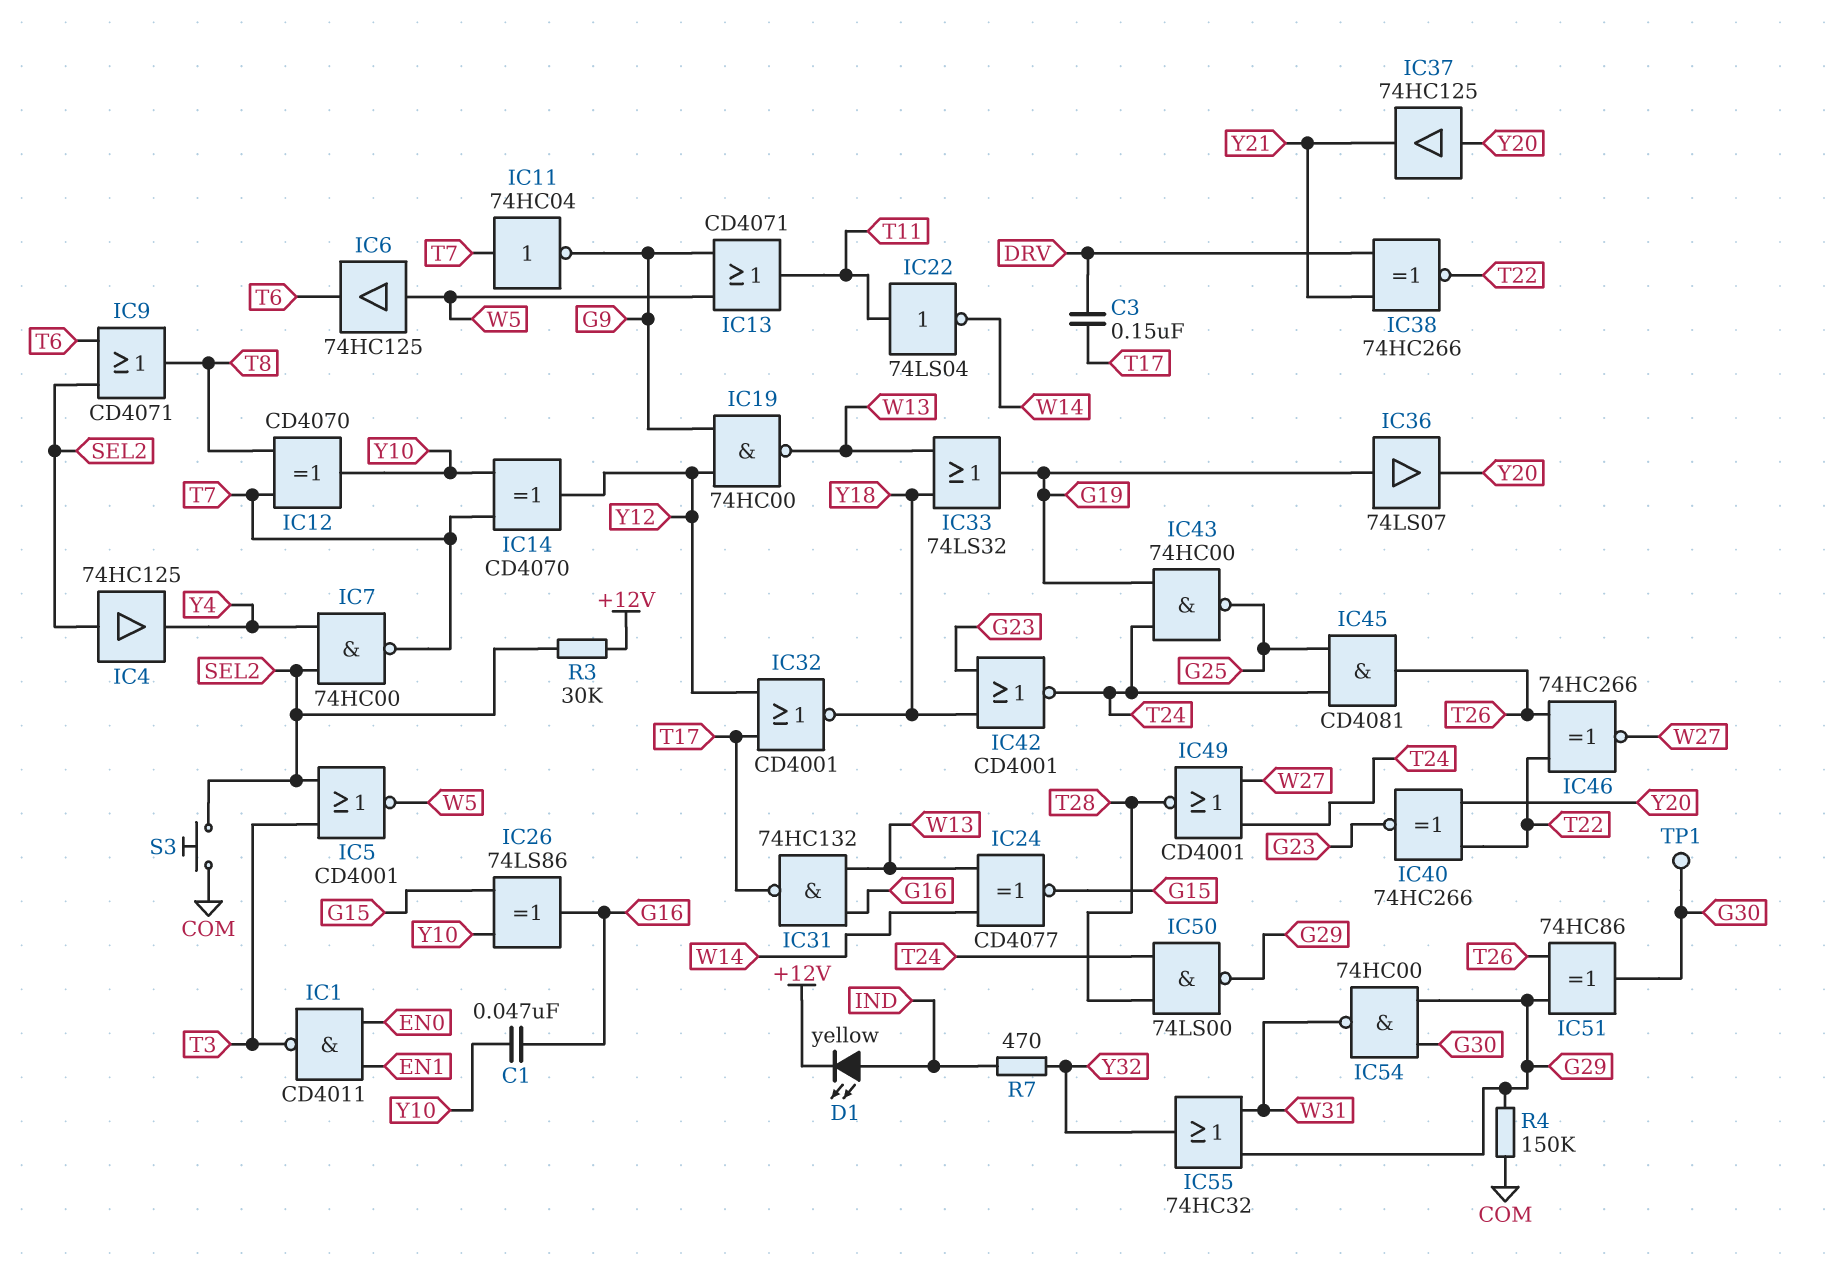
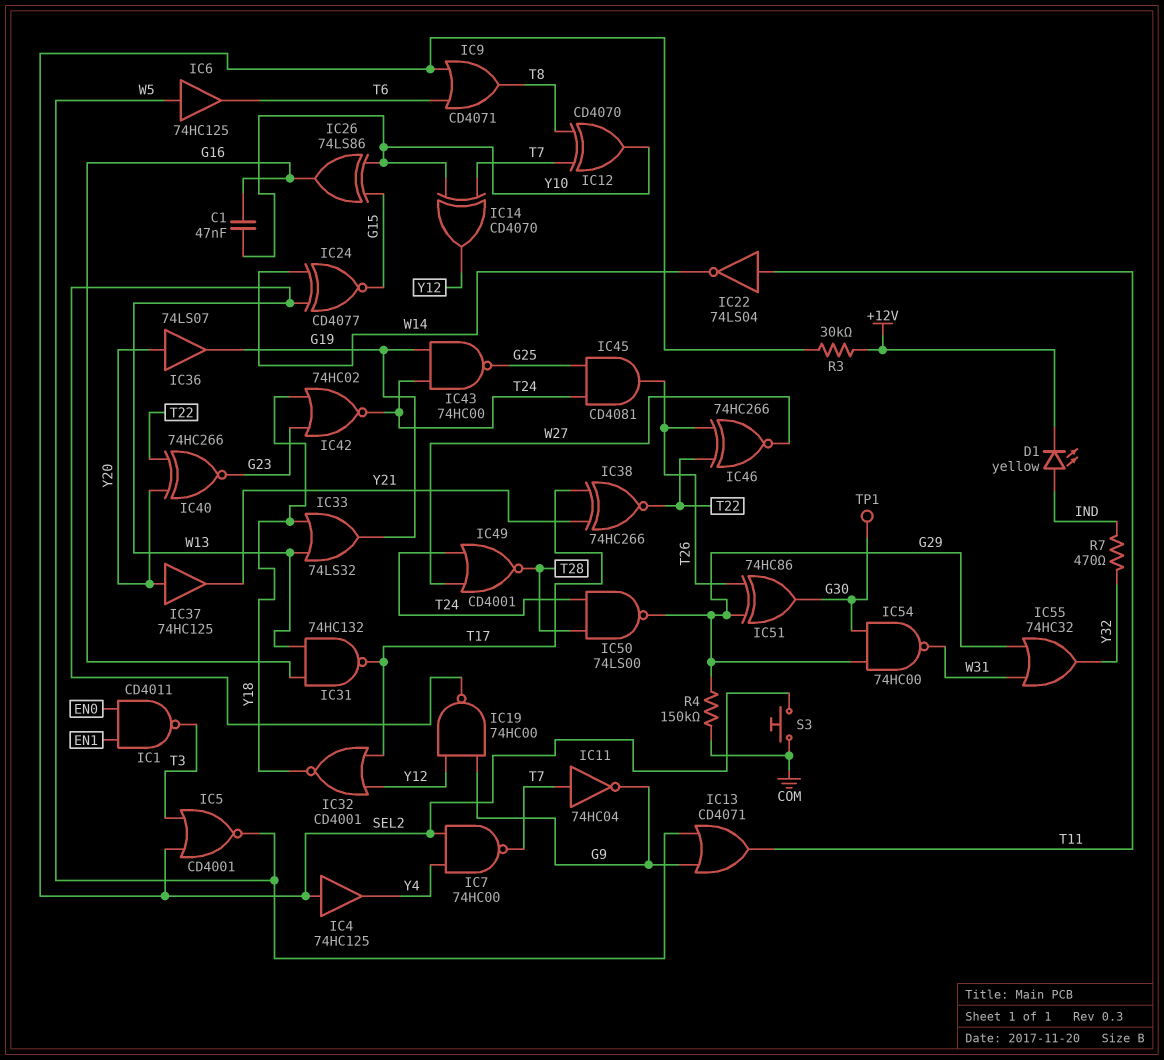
C3: 150nF (DRV, T17) -> none
IC36: buffer 74LS07 (in G19, out Y20) -> buffer 74LS07 (in Y20, out G19)
IC38: XNOR 74HC266 (in DRV, in Y21, out T22) -> XNOR 74HC266 (in T17, in Y21, out T22)
IC42: NOR CD4001 (in G23, in Y18, out T24) -> NOR 74HC02 (in G23, in Y18, out T24)

